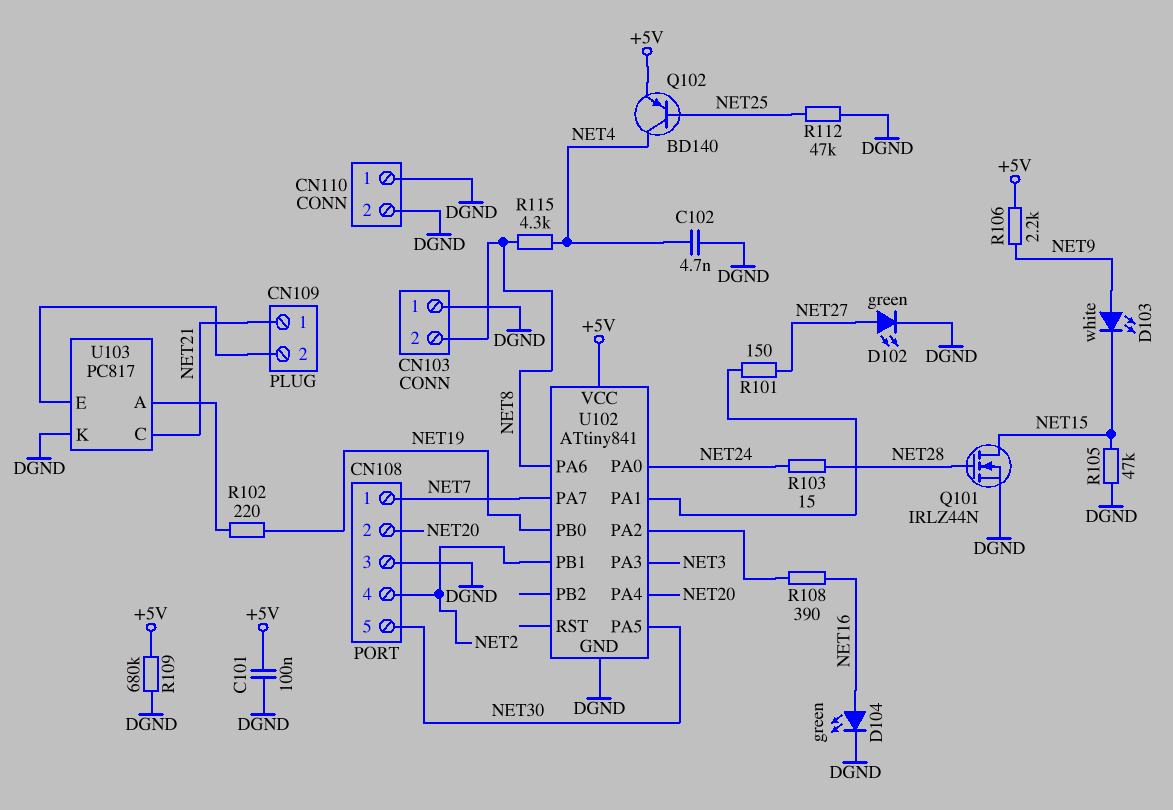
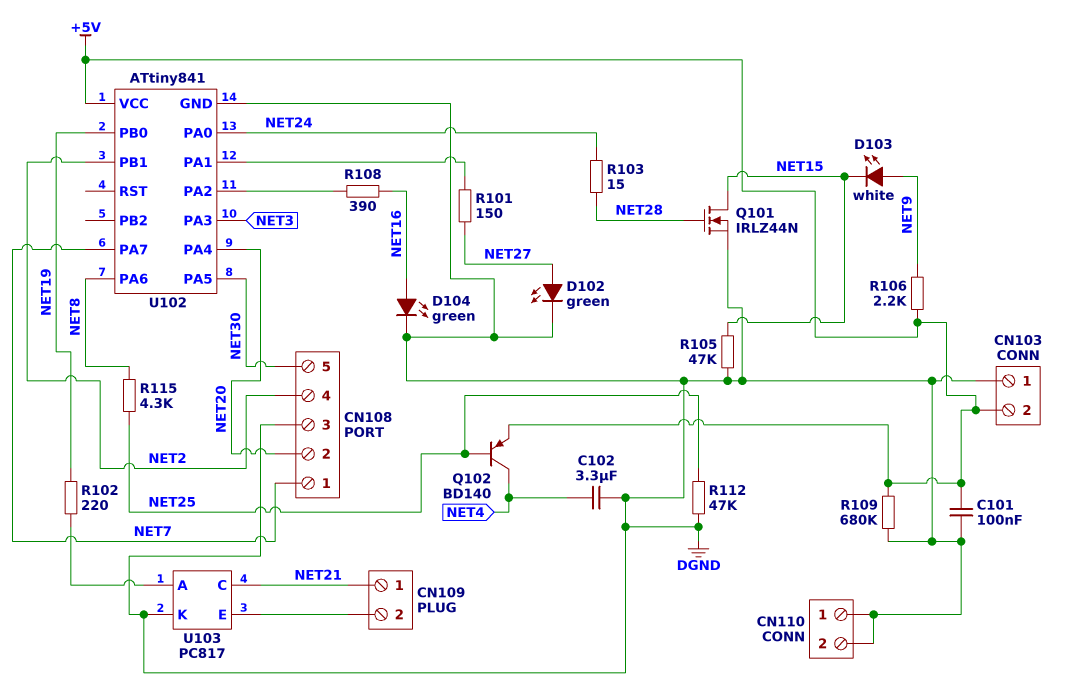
C102: 4.7nF (DGND, NET4) -> 3.3uF (DGND, NET4)
CN103 pin 2: NET8 -> +5V
R115: 4.3k (NET4, NET8) -> 4.3k (NET8, NET25)

